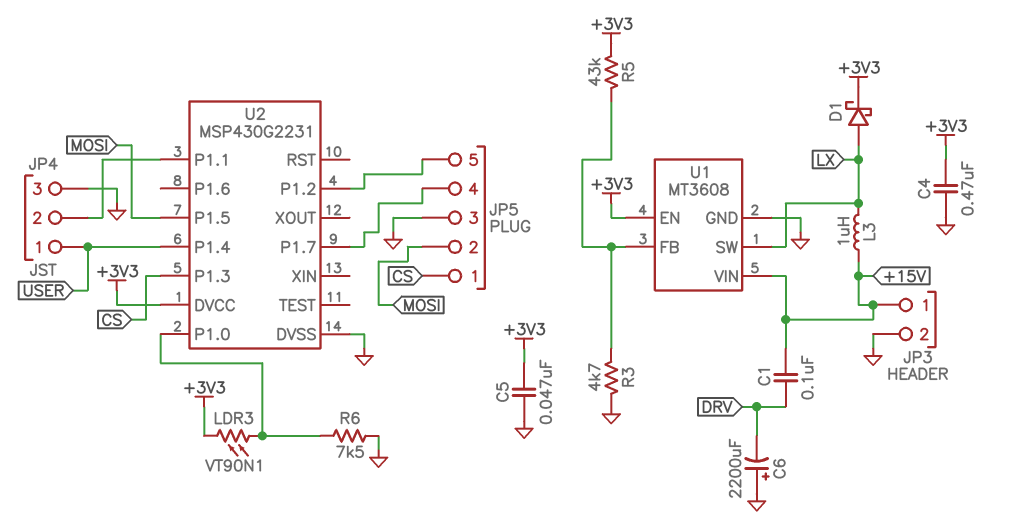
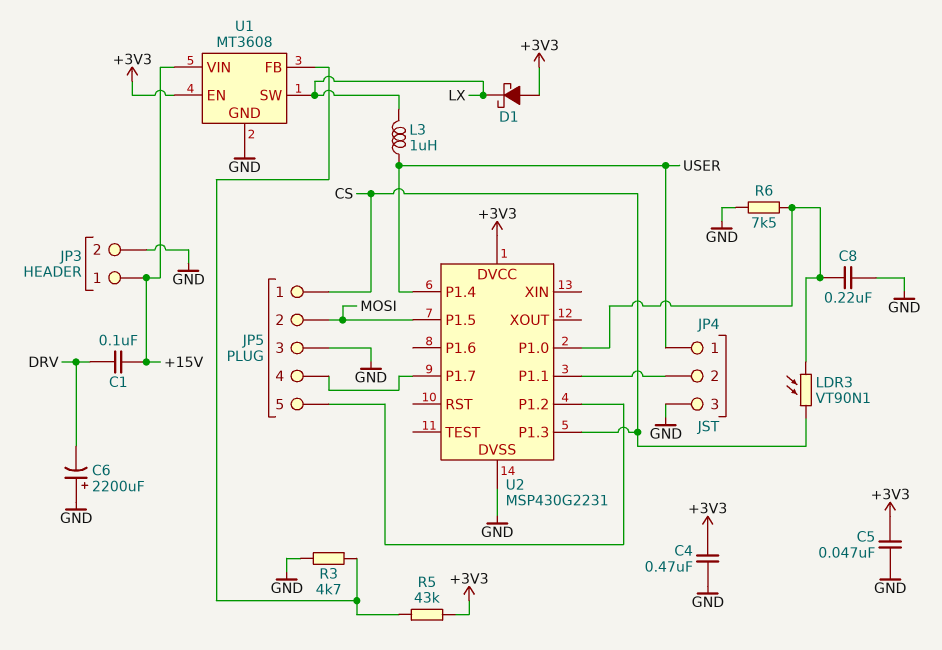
C8: none -> 220nF (GND, U2/P1.0)
D1: schottky (A LX, K +3V3) -> schottky (A +3V3, K LX)
L3: 1uH (+15V, LX) -> 1uH (LX, USER)
LDR3: VT90N1 (+3V3, U2/P1.0) -> VT90N1 (CS, U2/P1.0)

